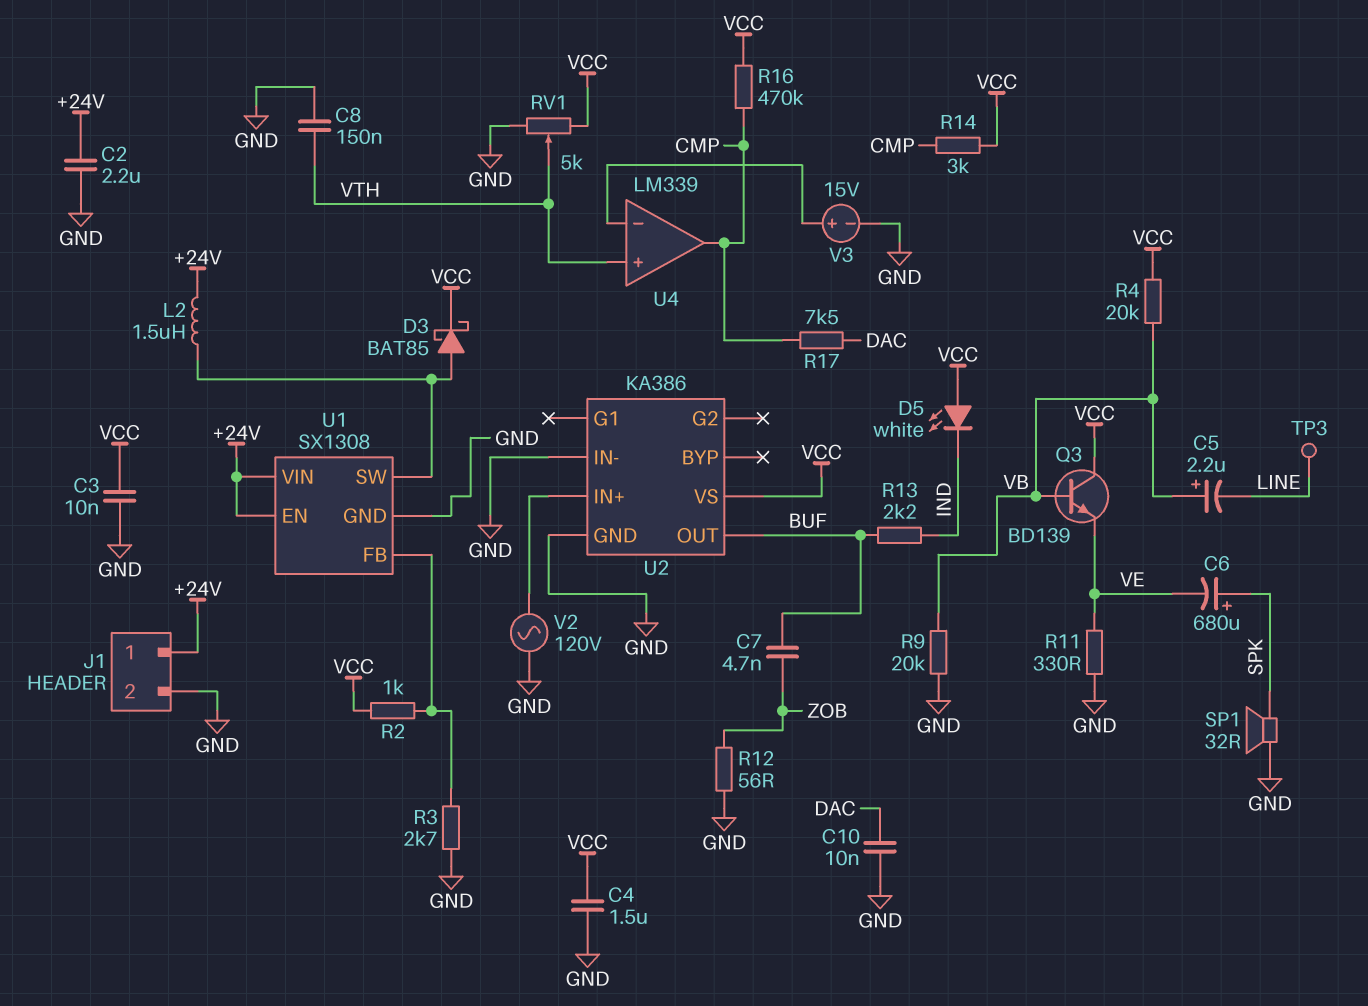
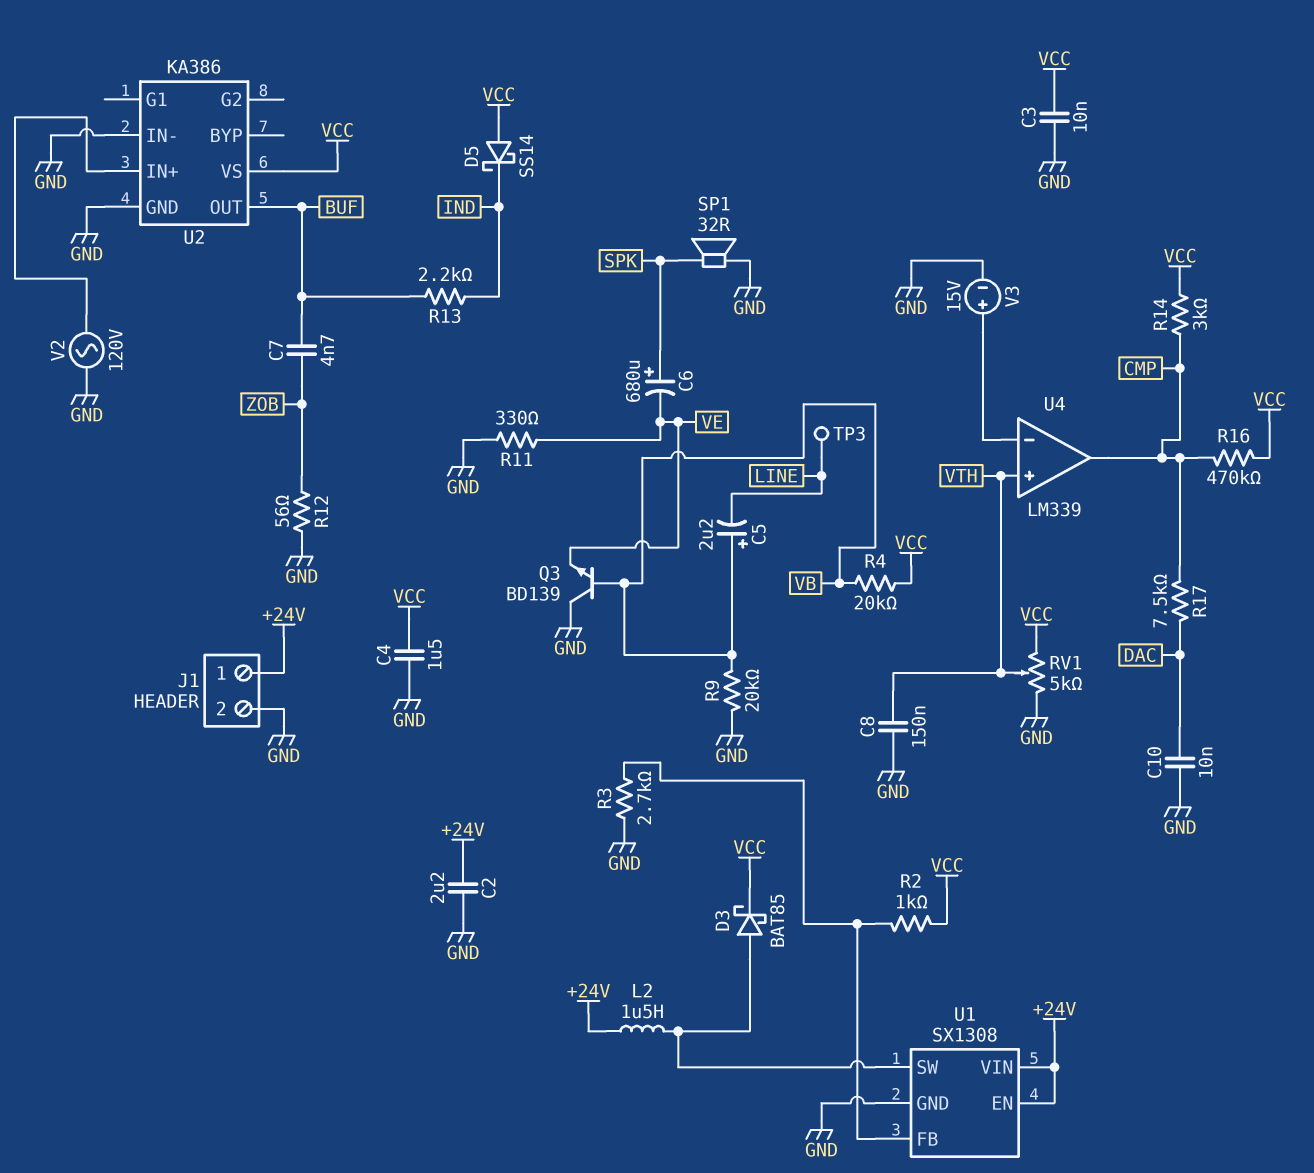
D5: LED white (A VCC, K IND) -> schottky SS14 (A VCC, K IND)
Q3: NPN BD139 (B VB, C VCC, E VE) -> NPN BD139 (B VB, C GND, E VE)

